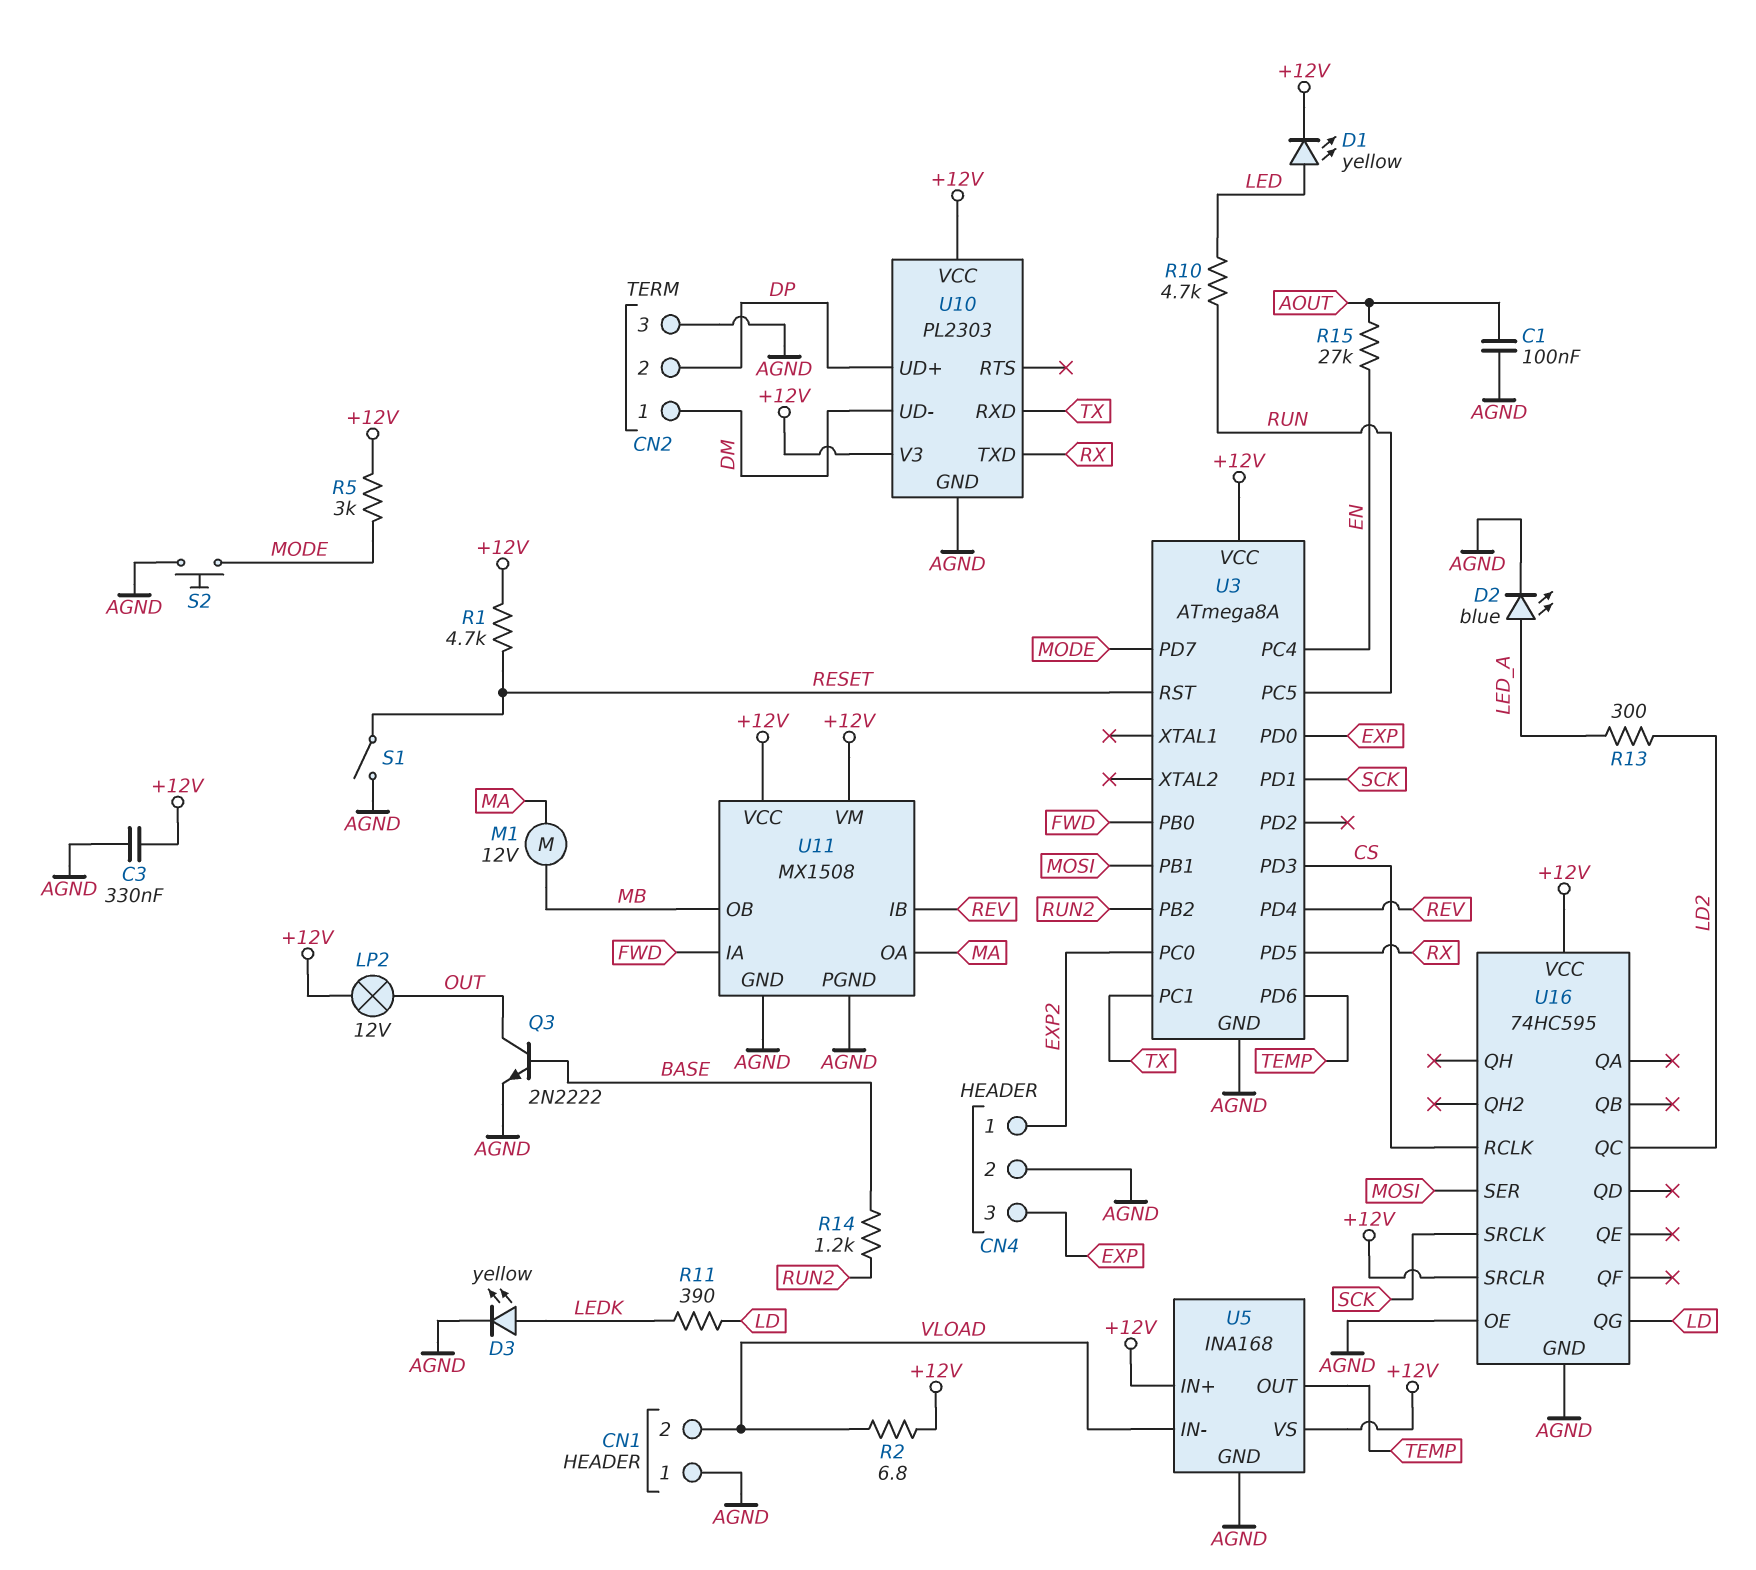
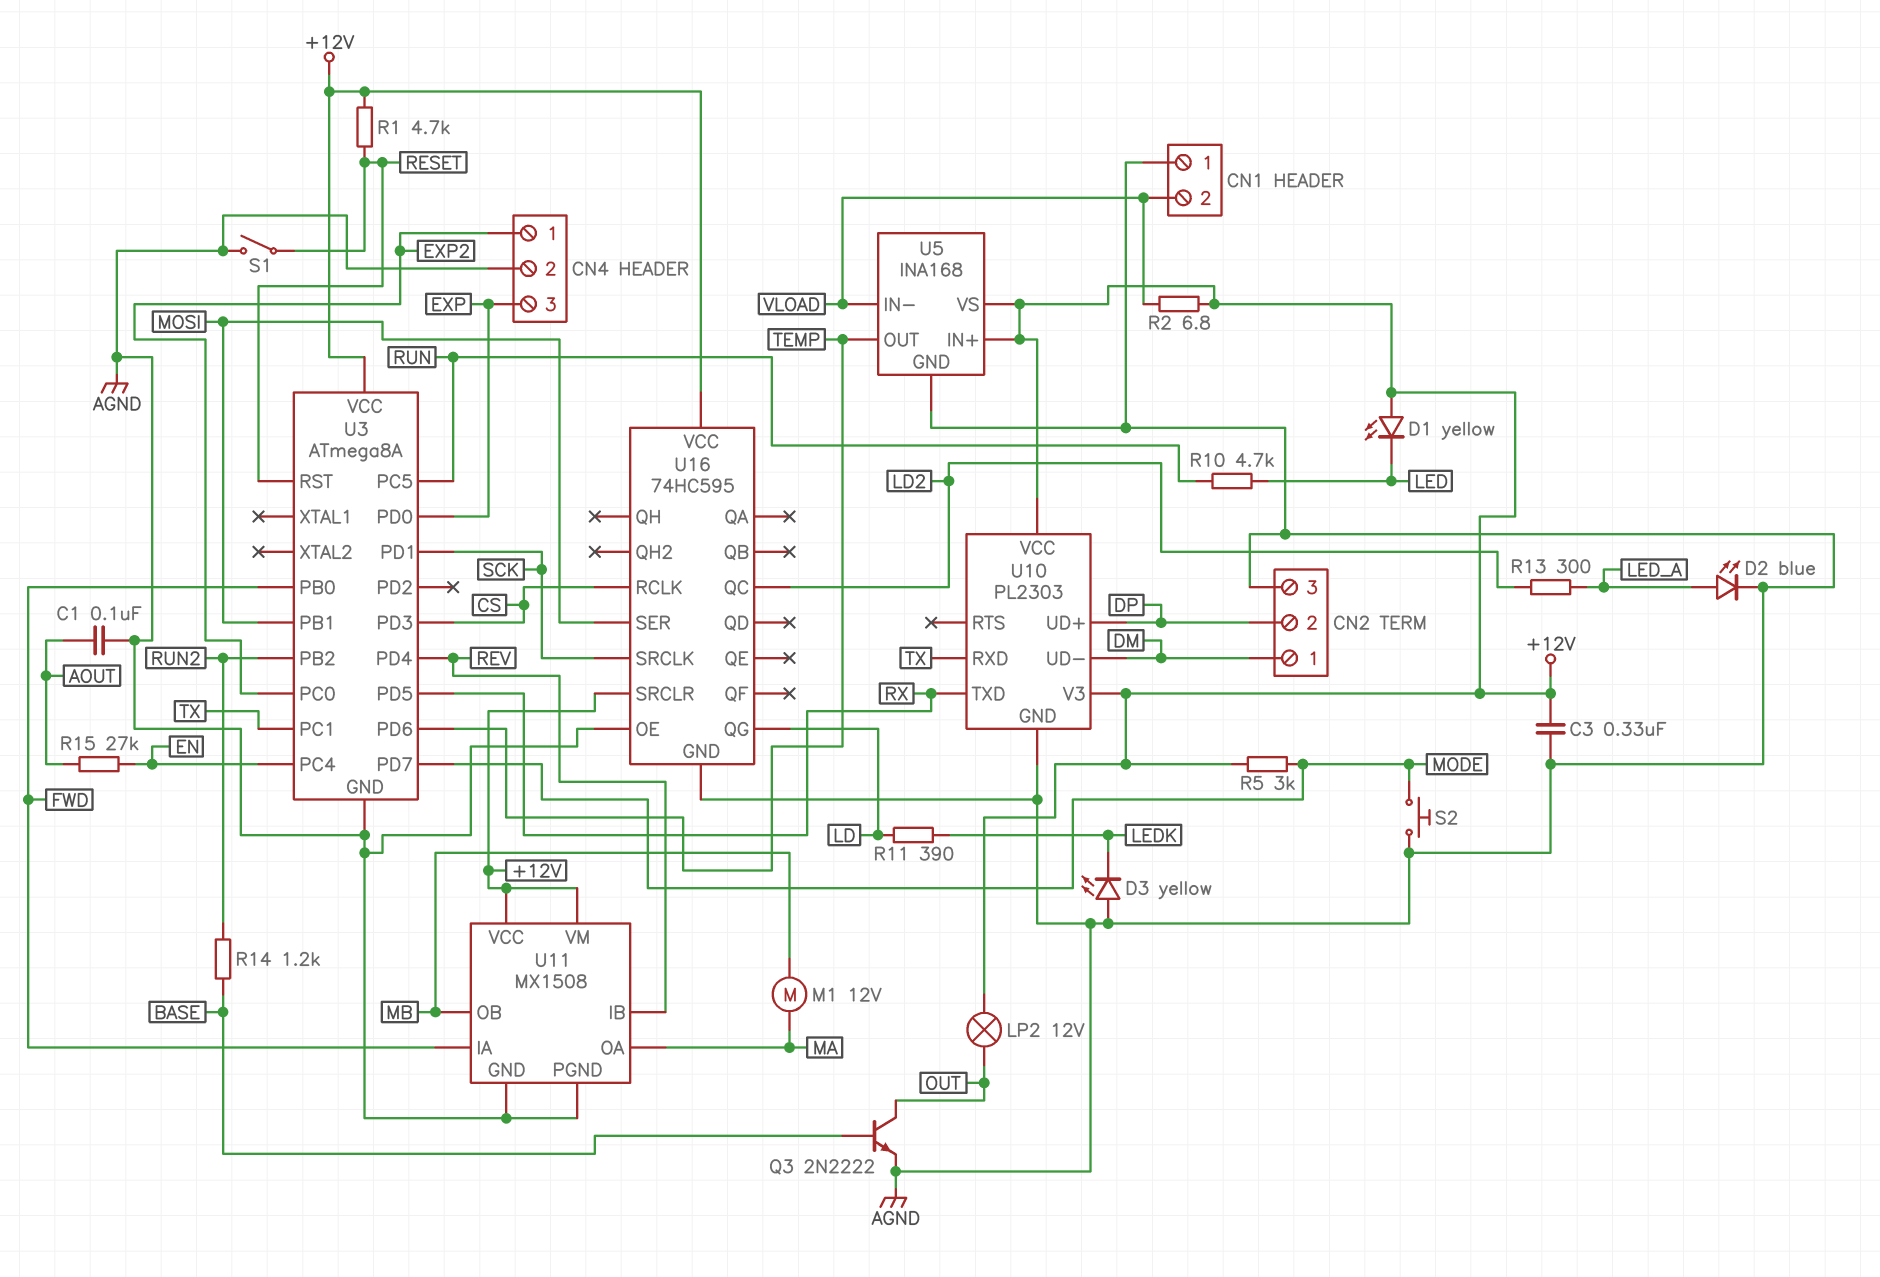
D1: LED yellow (A LED, K +12V) -> LED yellow (A +12V, K LED)
D3: LED yellow (A LEDK, K AGND) -> LED yellow (A AGND, K LEDK)

